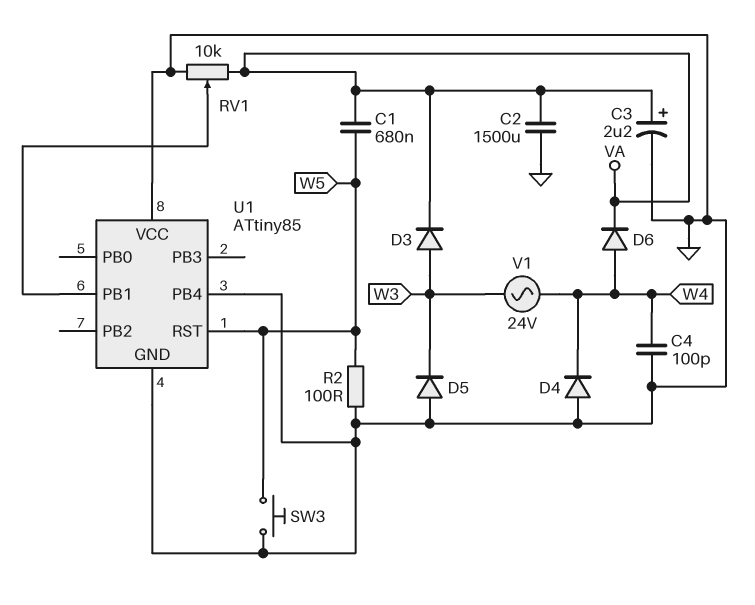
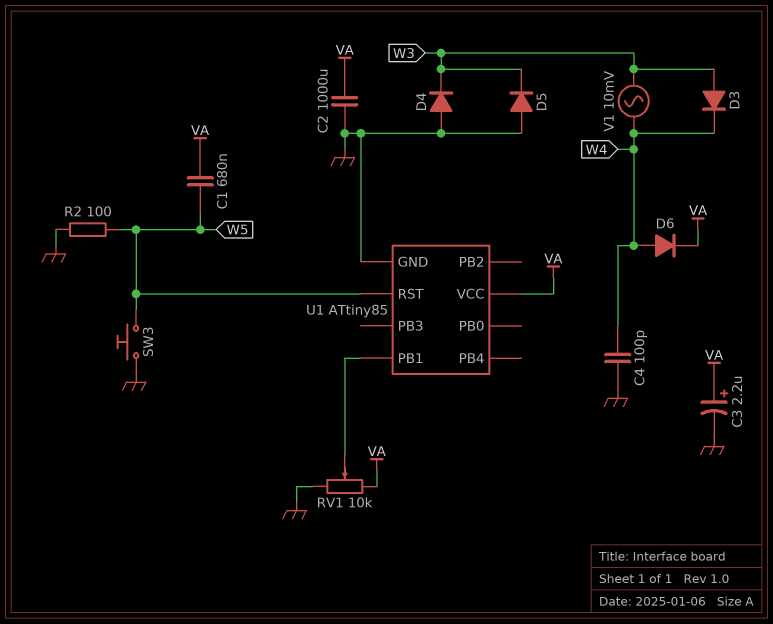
C2: 1500uF (GND, VA) -> 1000uF (GND, VA)
D3: diode (A W3, K VA) -> diode (A W3, K W4)
D4: diode (A GND, K W4) -> diode (A GND, K W3)
U1 pin PB4: GND -> none
U1 pin VCC: GND -> VA
V1: AC 24V (W3, W4) -> AC 10mV (W3, W4)

